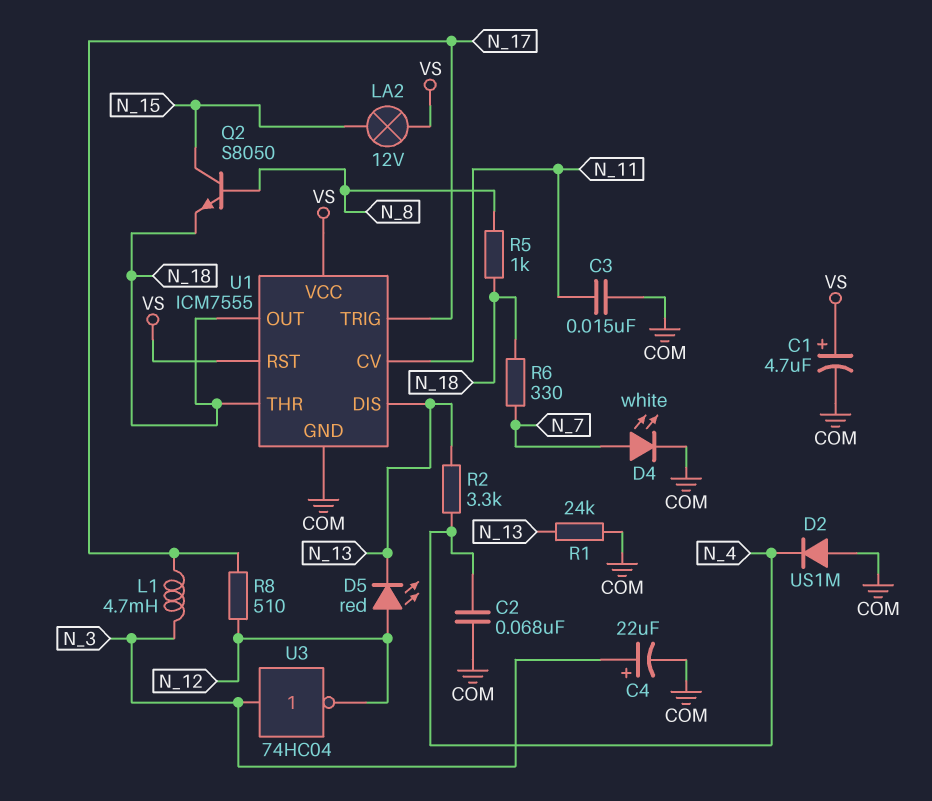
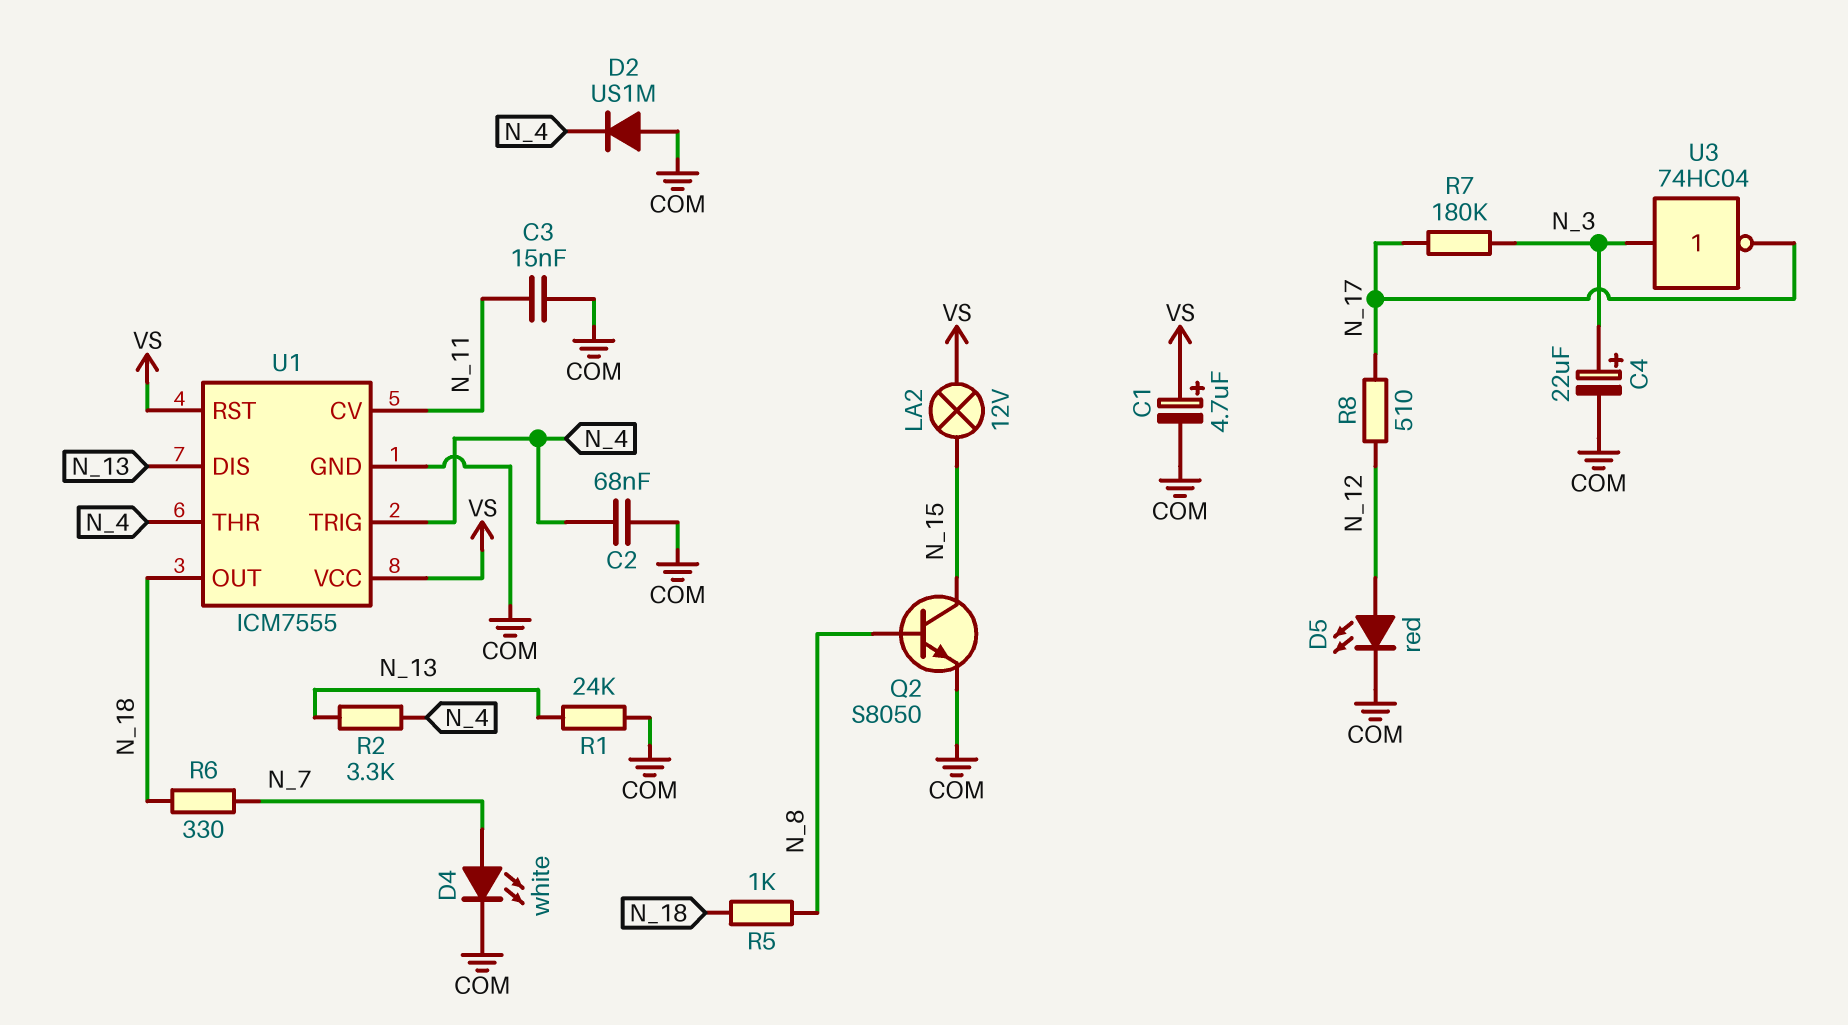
D5: LED red (A N_12, K N_13) -> LED red (A N_12, K COM)
L1: 4.7mH (N_3, N_17) -> none
Q2: NPN S8050 (B N_8, C N_15, E N_18) -> NPN S8050 (B N_8, C N_15, E COM)
R7: none -> 180k (N_3, N_17)
U1 pin THR: N_18 -> N_4
U1 pin TRIG: N_17 -> N_4
U3: NOT 74HC04 (in N_3, out N_12) -> NOT 74HC04 (in N_3, out N_17)

